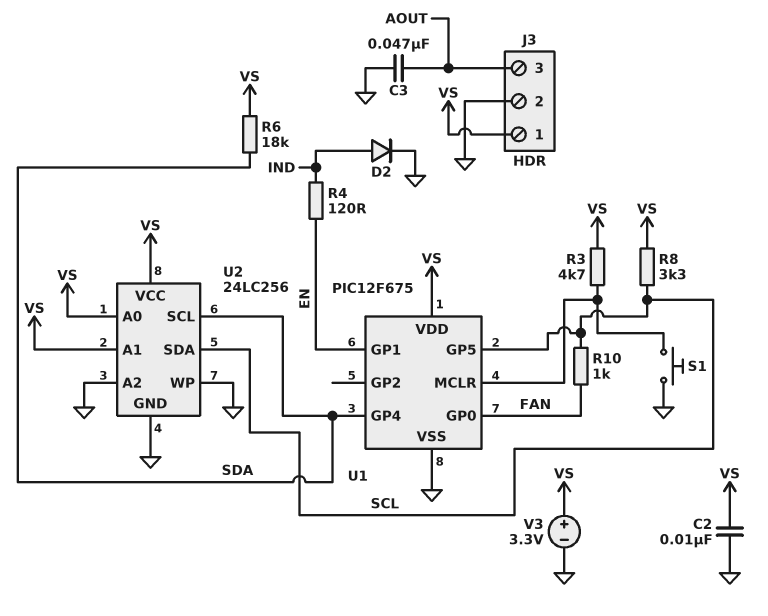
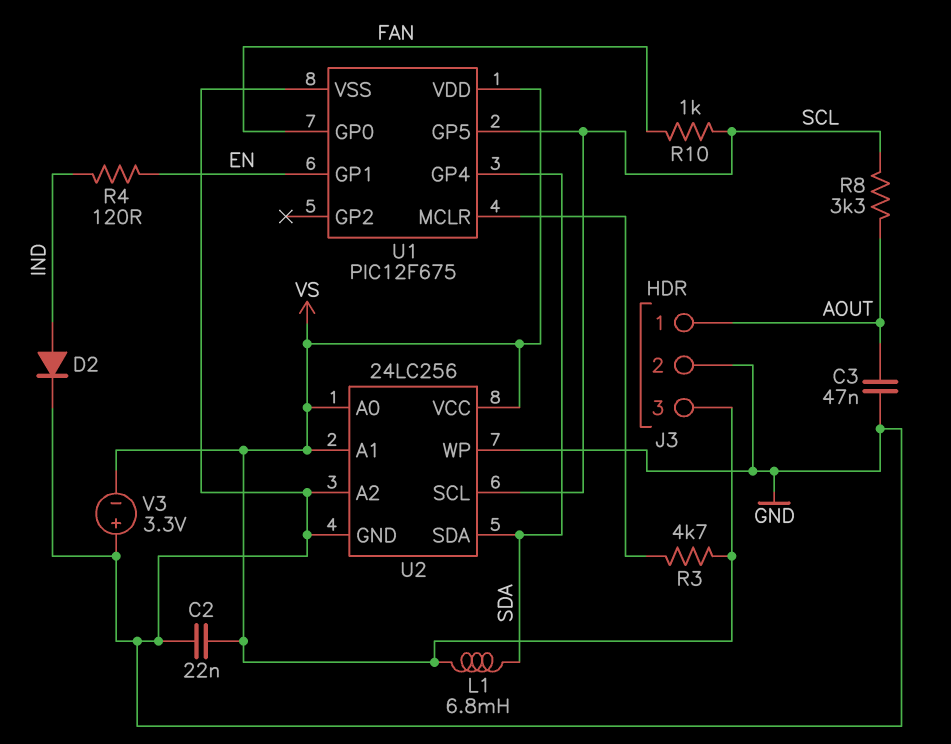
C2: 10nF (GND, VS) -> 22nF (GND, VS)
J3 pin 1: VS -> AOUT
J3 pin 3: AOUT -> VS
L1: none -> 6.8mH (SDA, VS)
R6: 18k (SDA, VS) -> none
R8: 3.3k (SCL, VS) -> 3.3k (AOUT, SCL)
S1: button (GND, U1/MCLR) -> none
U2 pin SCL: SDA -> SCL
U2 pin SDA: SCL -> SDA
V3: 3.3V (plus VS, minus GND) -> 3.3V (plus GND, minus VS)

